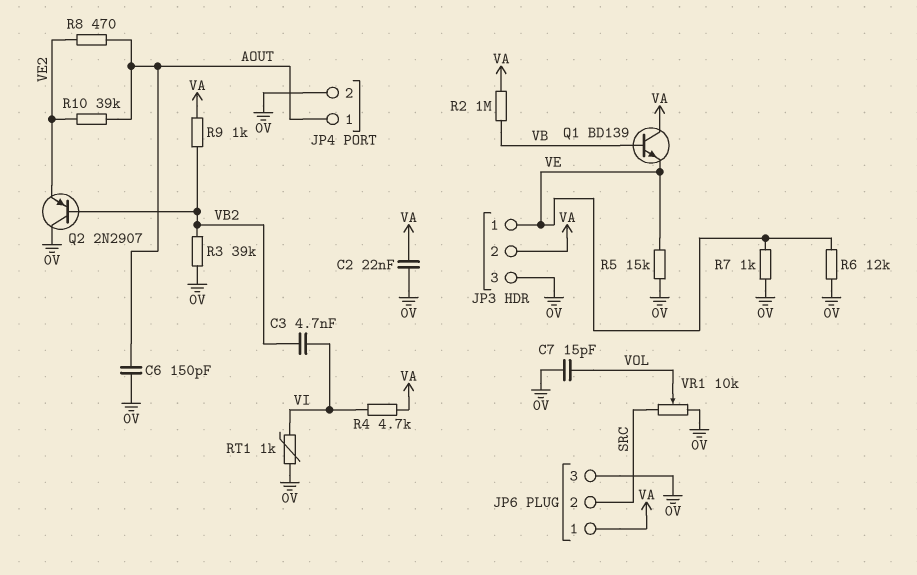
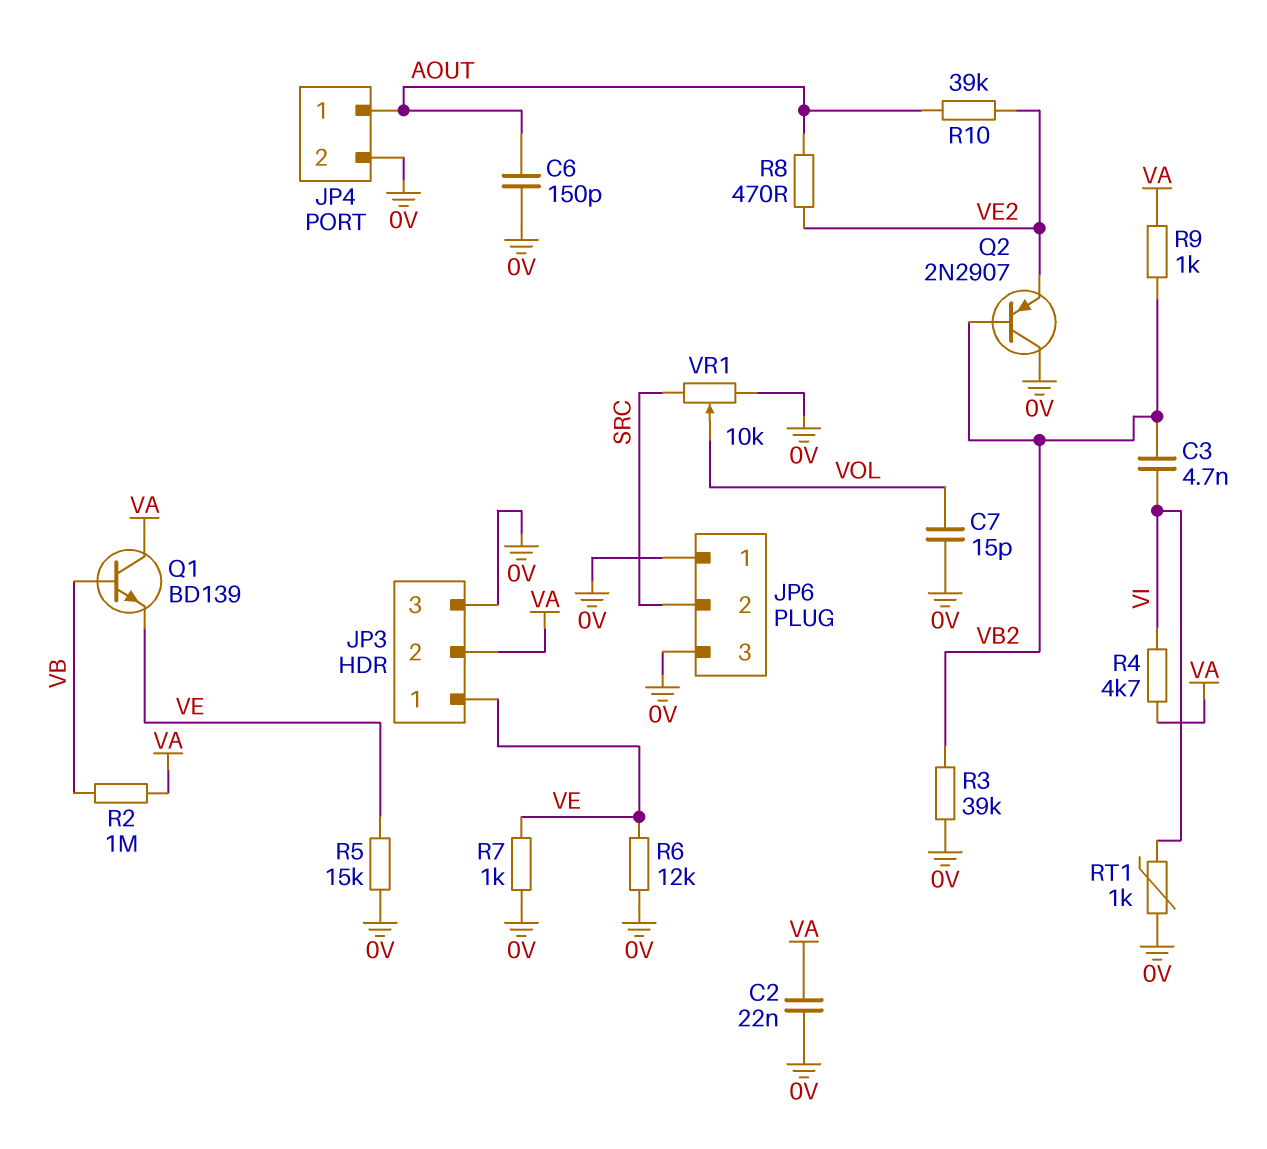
JP6 pin 1: VA -> 0V

